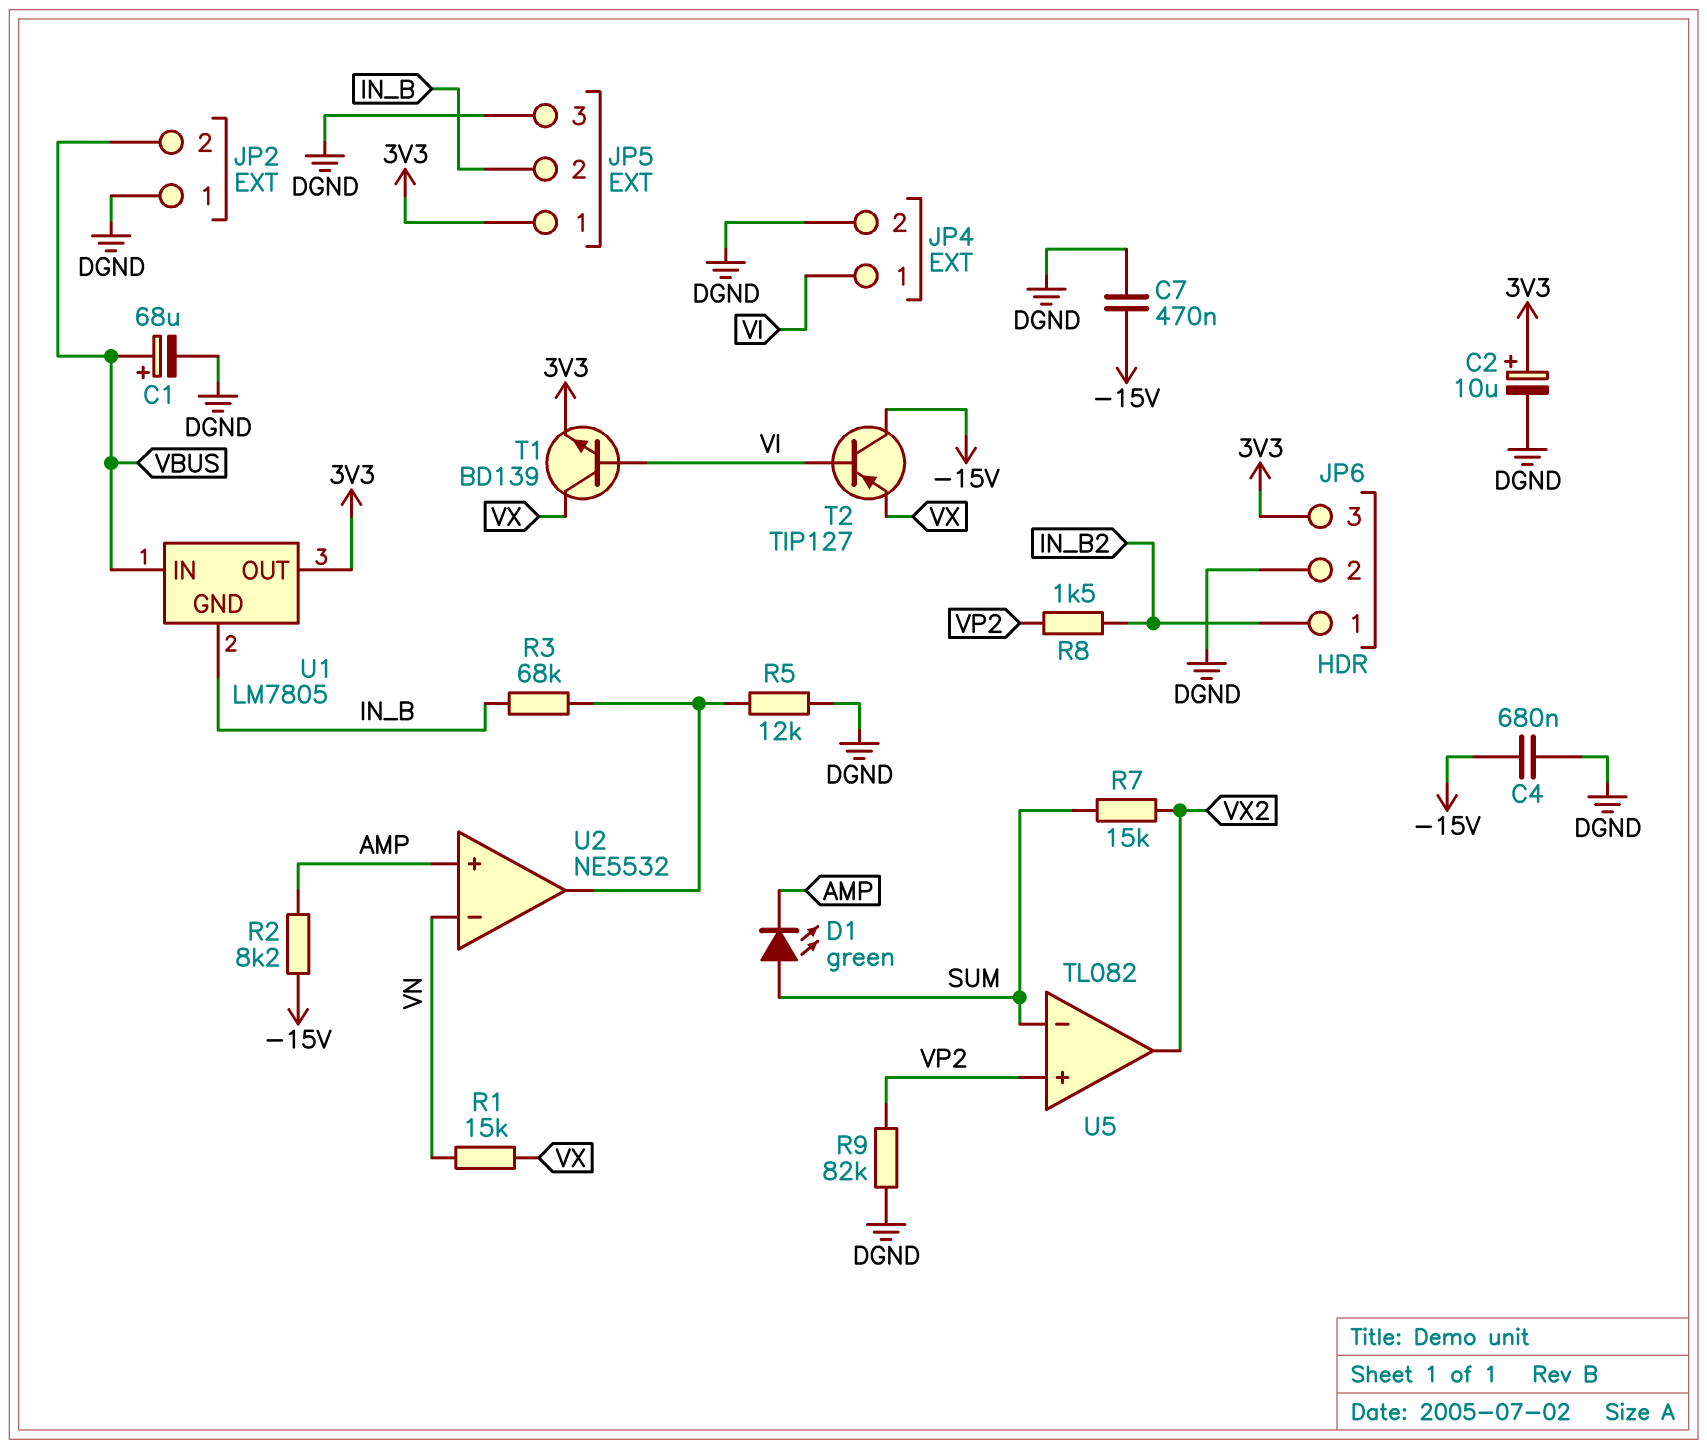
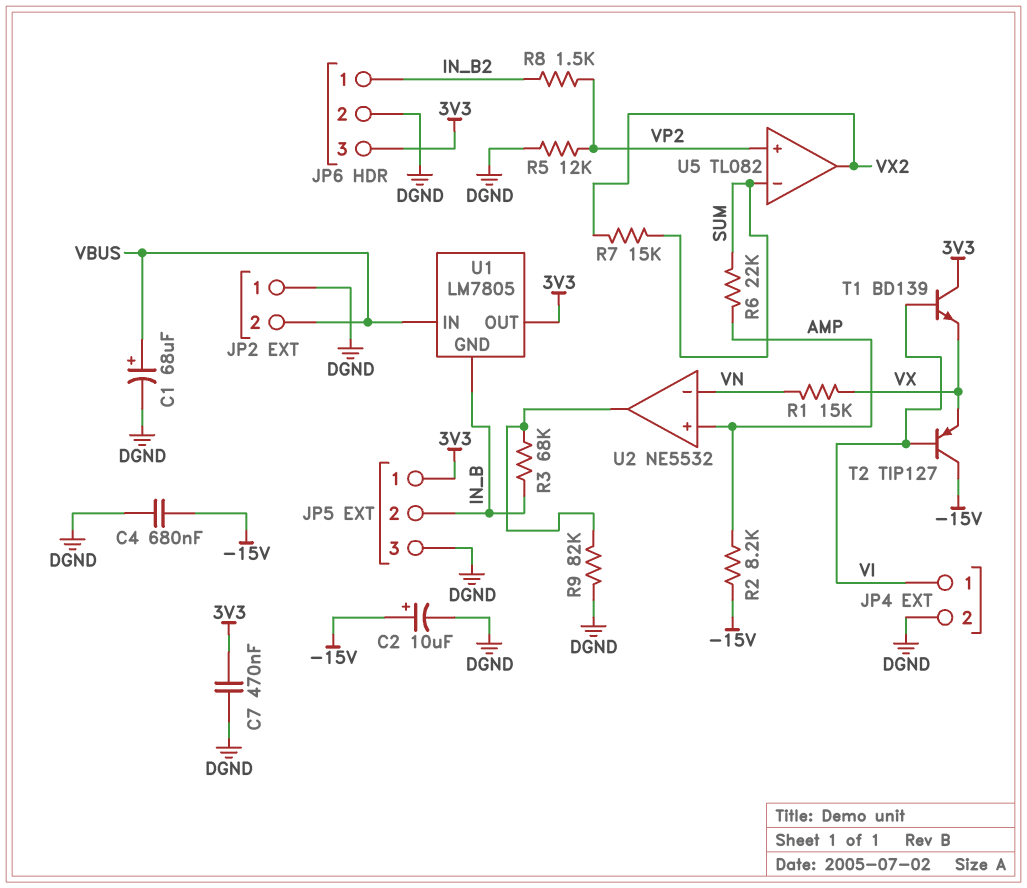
C2: 10uF (plus 3V3, minus DGND) -> 10uF (plus -15V, minus DGND)
C7: 470nF (-15V, DGND) -> 470nF (3V3, DGND)
D1: LED green (A SUM, K AMP) -> none
R5: 12k (DGND, U2/out) -> 12k (DGND, VP2)
R6: none -> 22k (AMP, SUM)
R9: 82k (DGND, VP2) -> 82k (DGND, U2/out)
T1: NPN BD139 (B VI, C VX, E 3V3) -> NPN BD139 (B VI, C 3V3, E VX)

